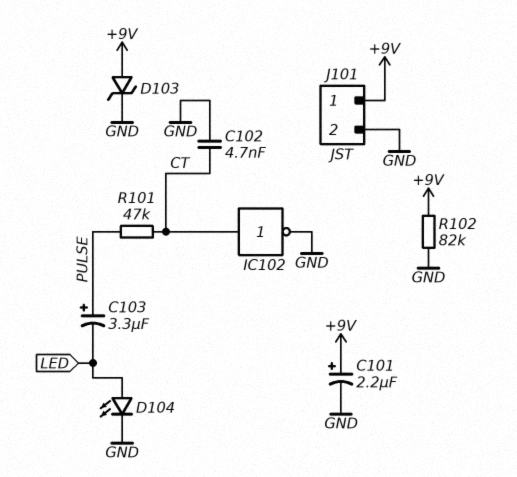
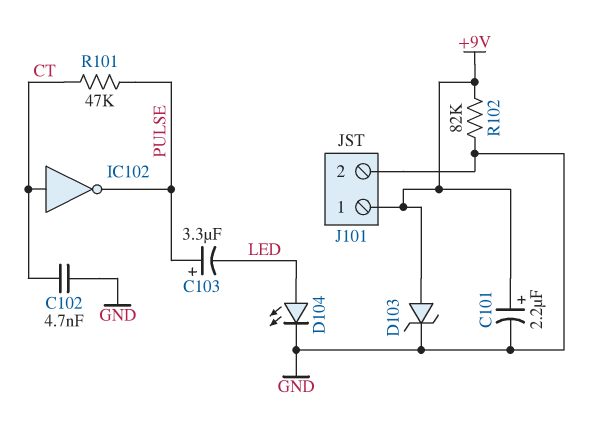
IC102: NOT (in CT, out GND) -> NOT (in CT, out PULSE)

